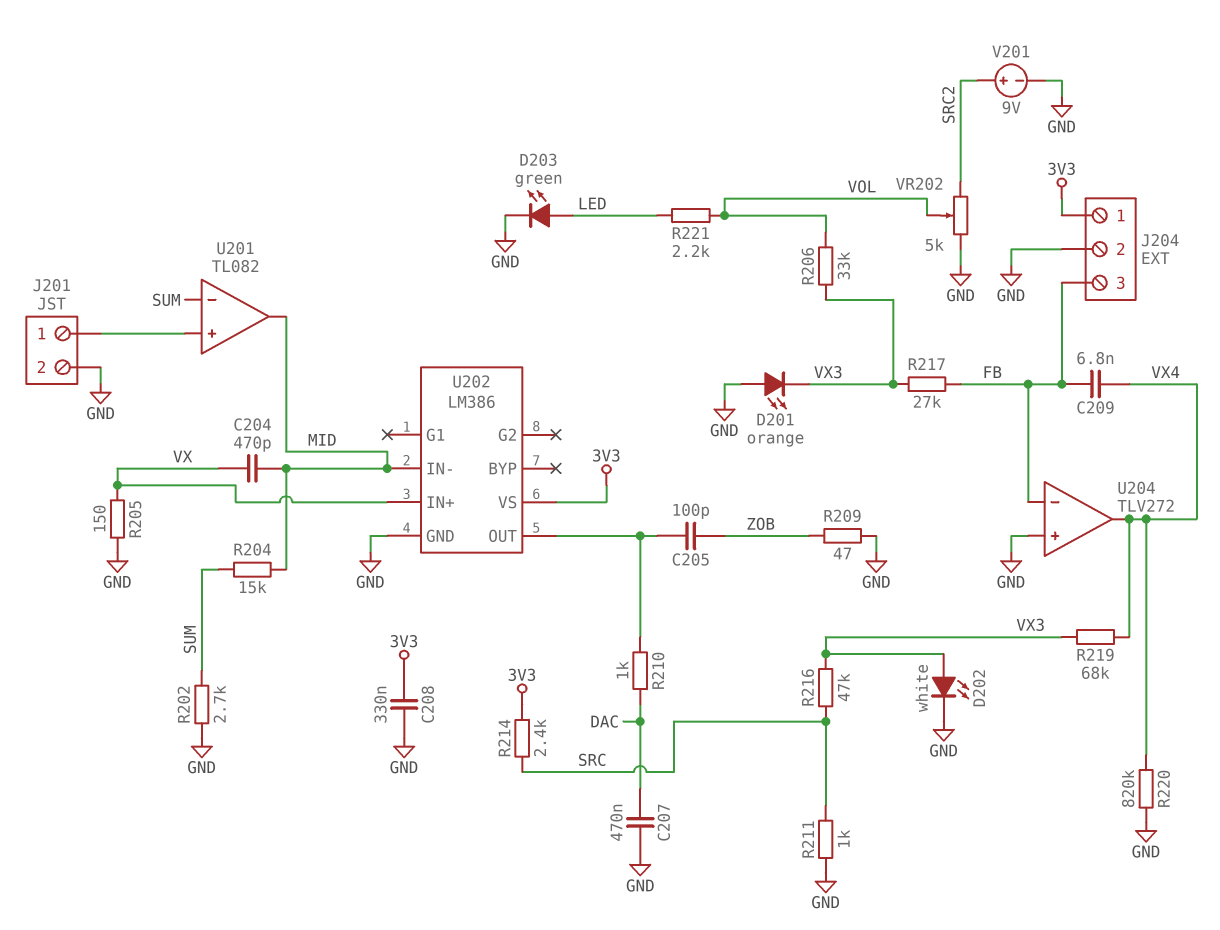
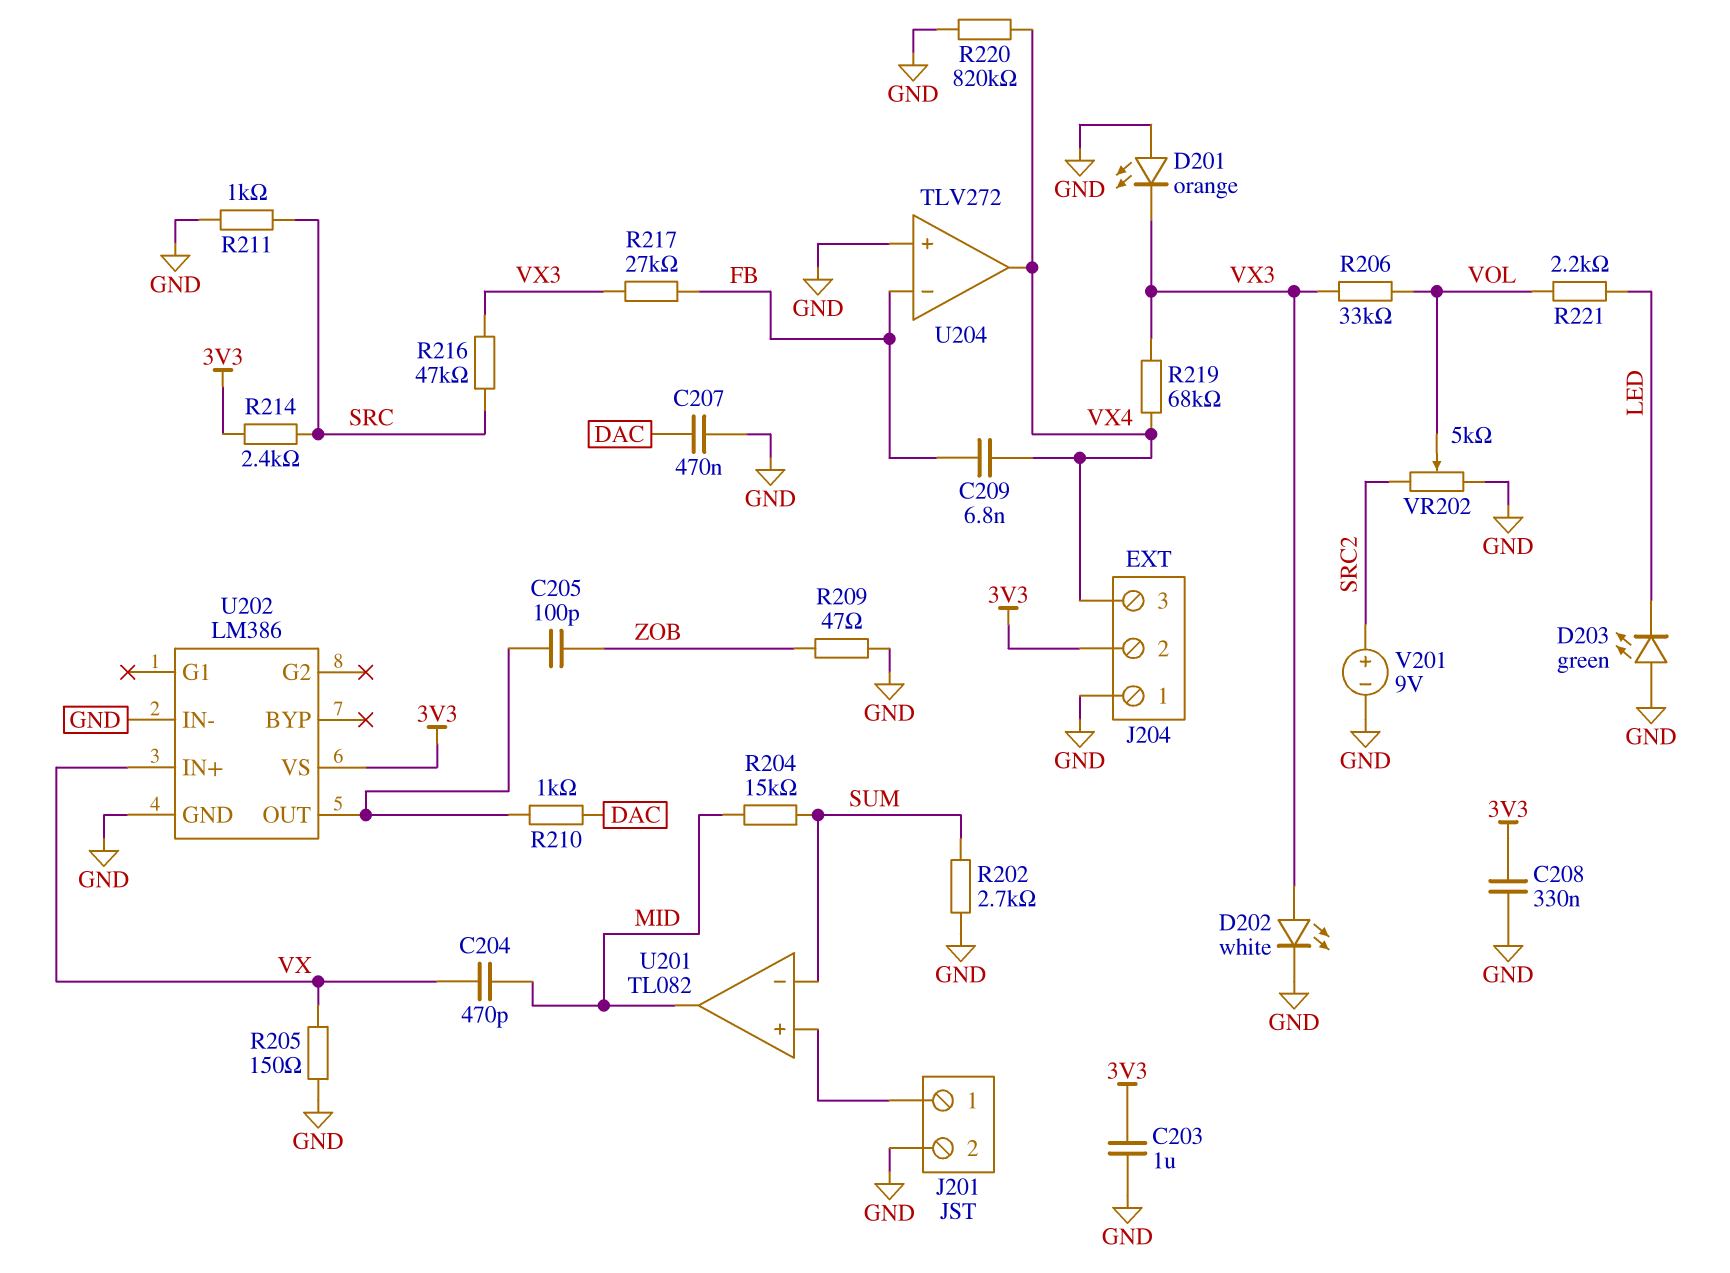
C203: none -> 1uF (3V3, GND)
D203: LED green (A LED, K GND) -> LED green (A GND, K LED)
J204 pin 1: 3V3 -> GND
J204 pin 2: GND -> 3V3
J204 pin 3: FB -> VX4
U202 pin IN-: MID -> GND

